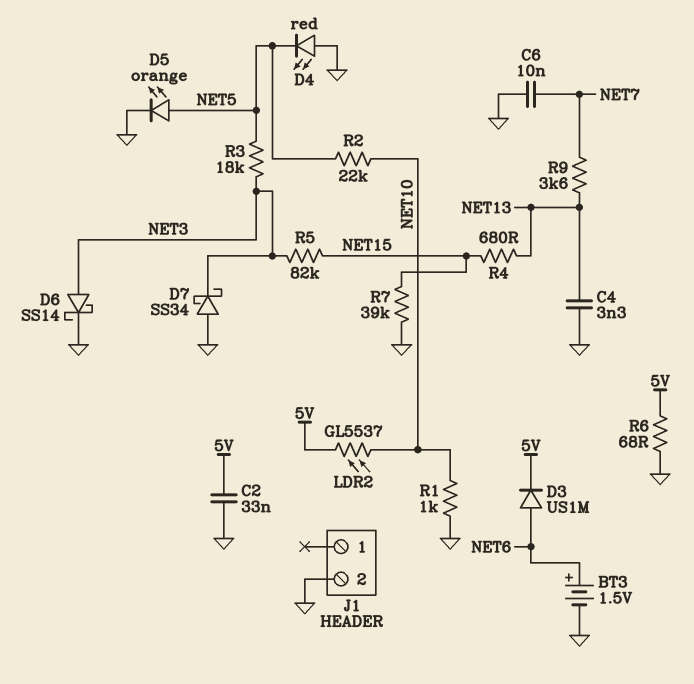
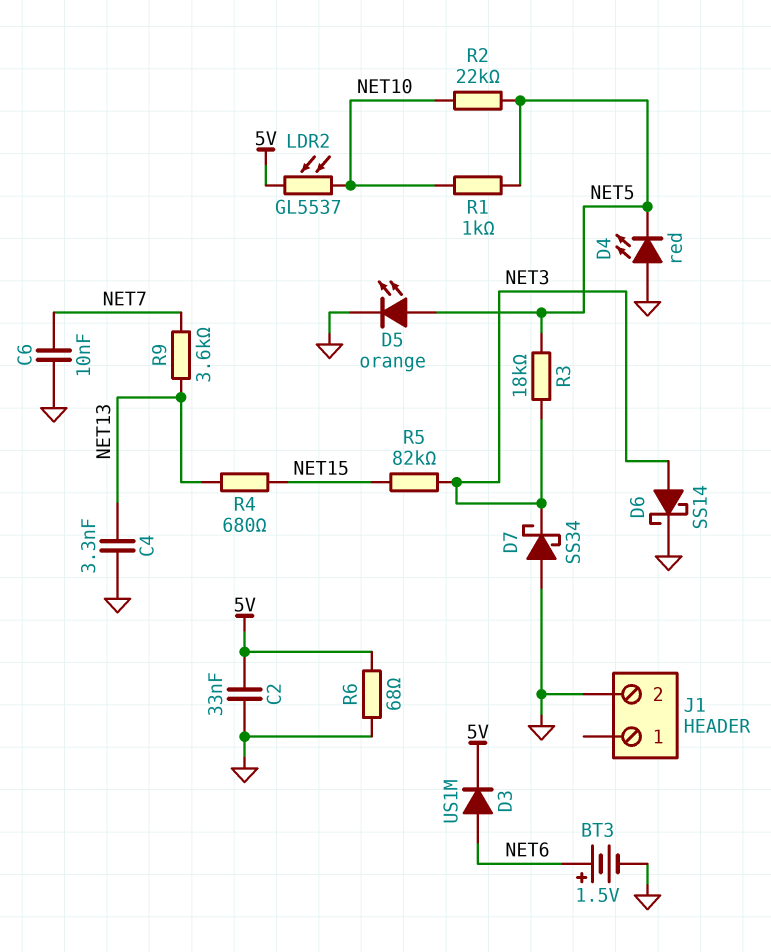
R1: 1k (GND, NET10) -> 1k (NET5, NET10)
R7: 39k (GND, NET15) -> none

